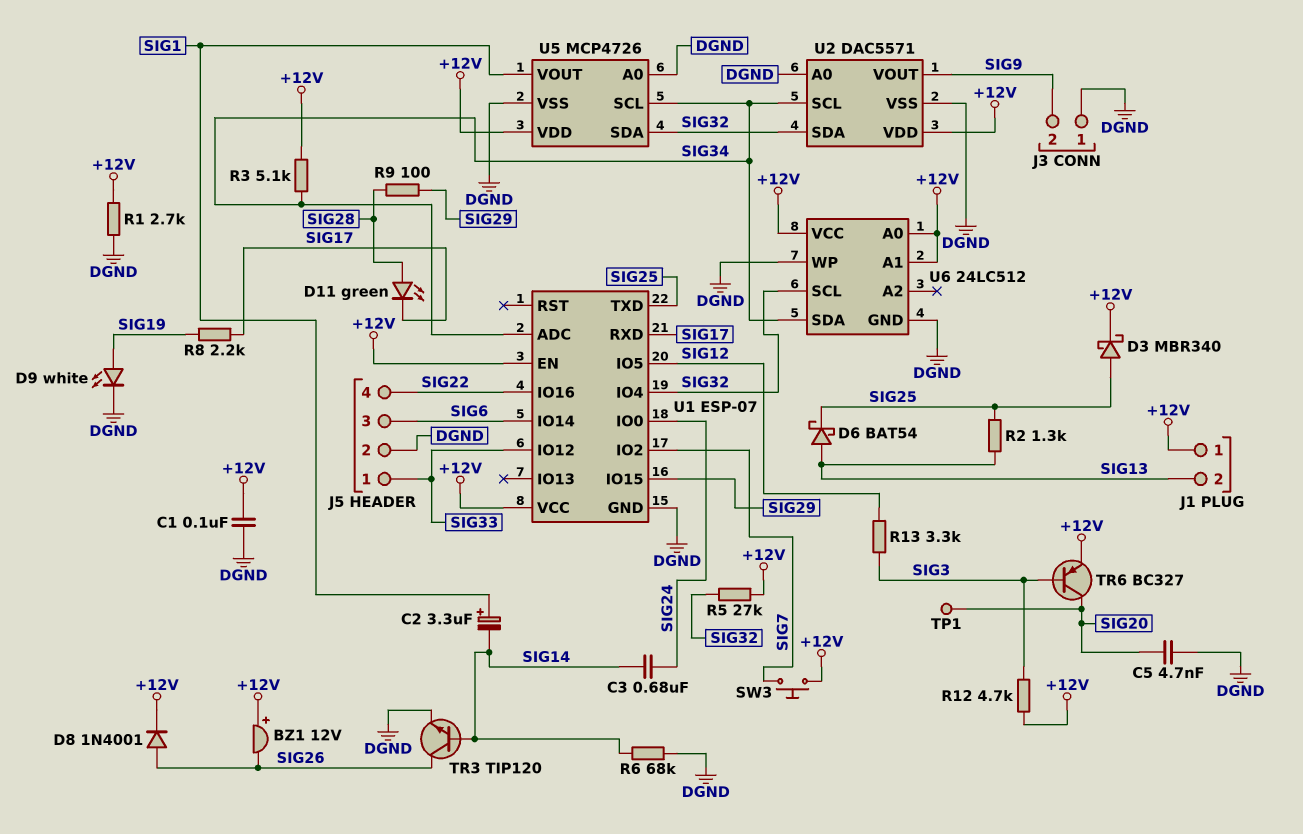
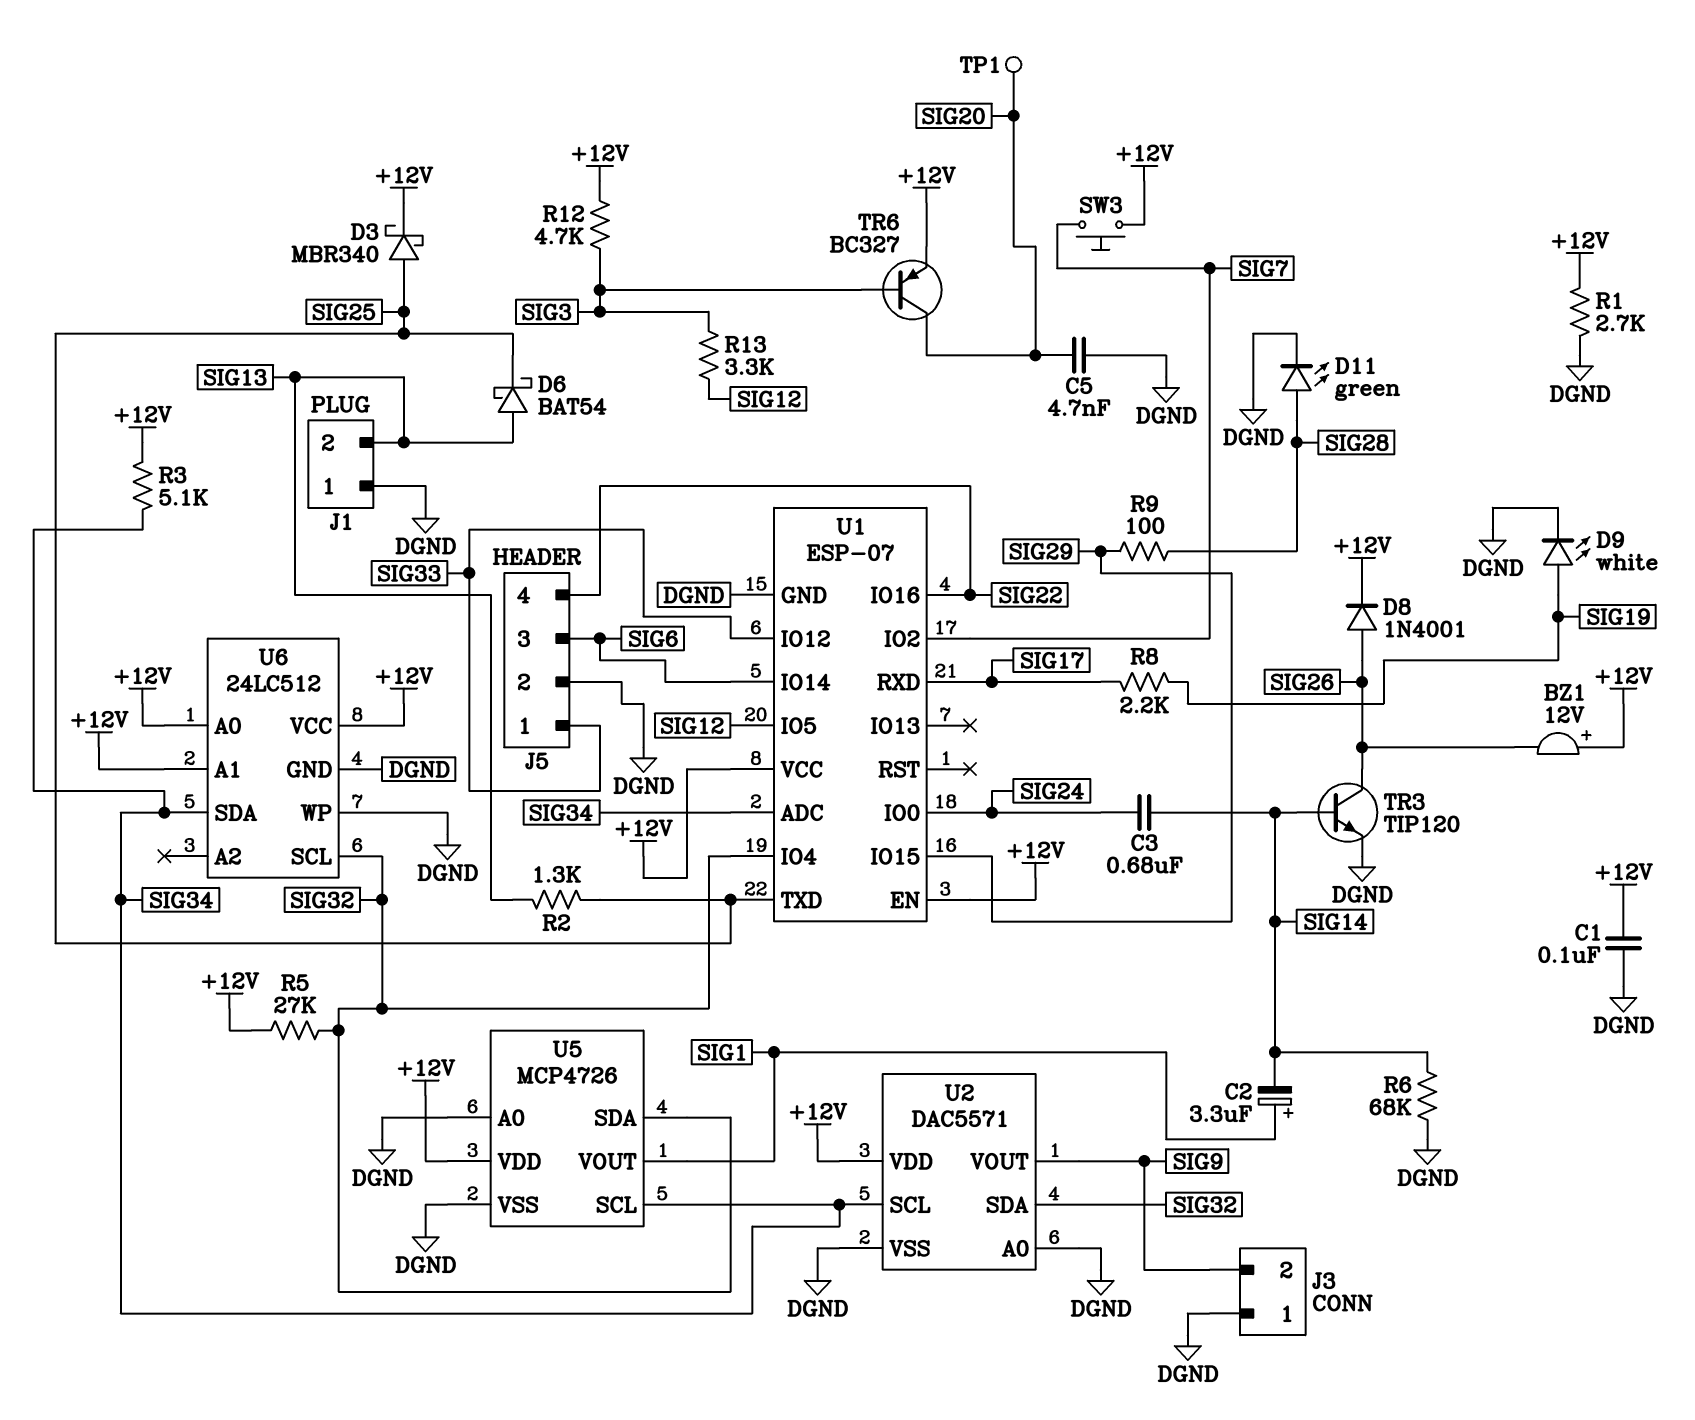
D11: LED green (A SIG28, K SIG17) -> LED green (A SIG28, K DGND)
J1 pin 1: +12V -> DGND

